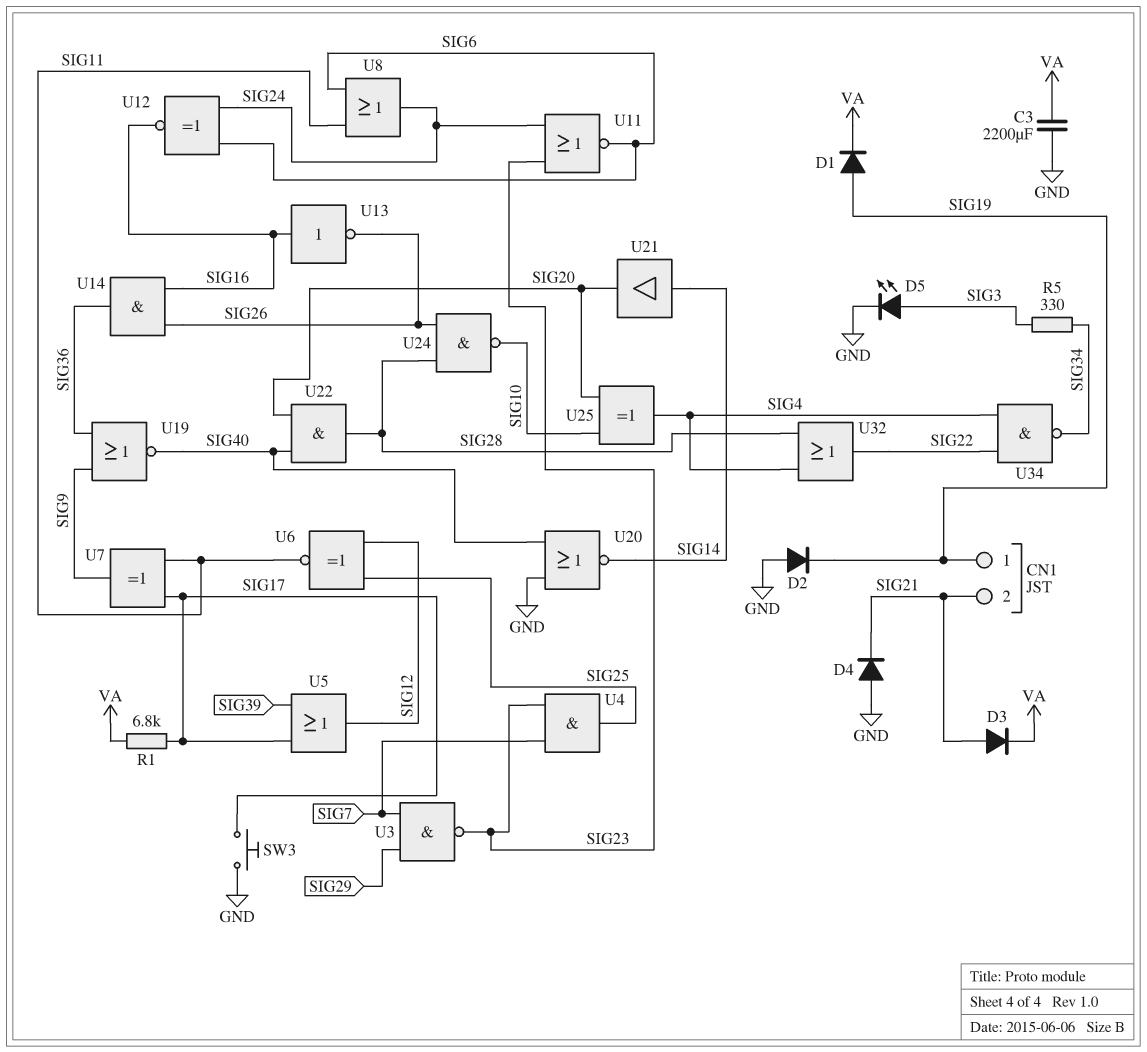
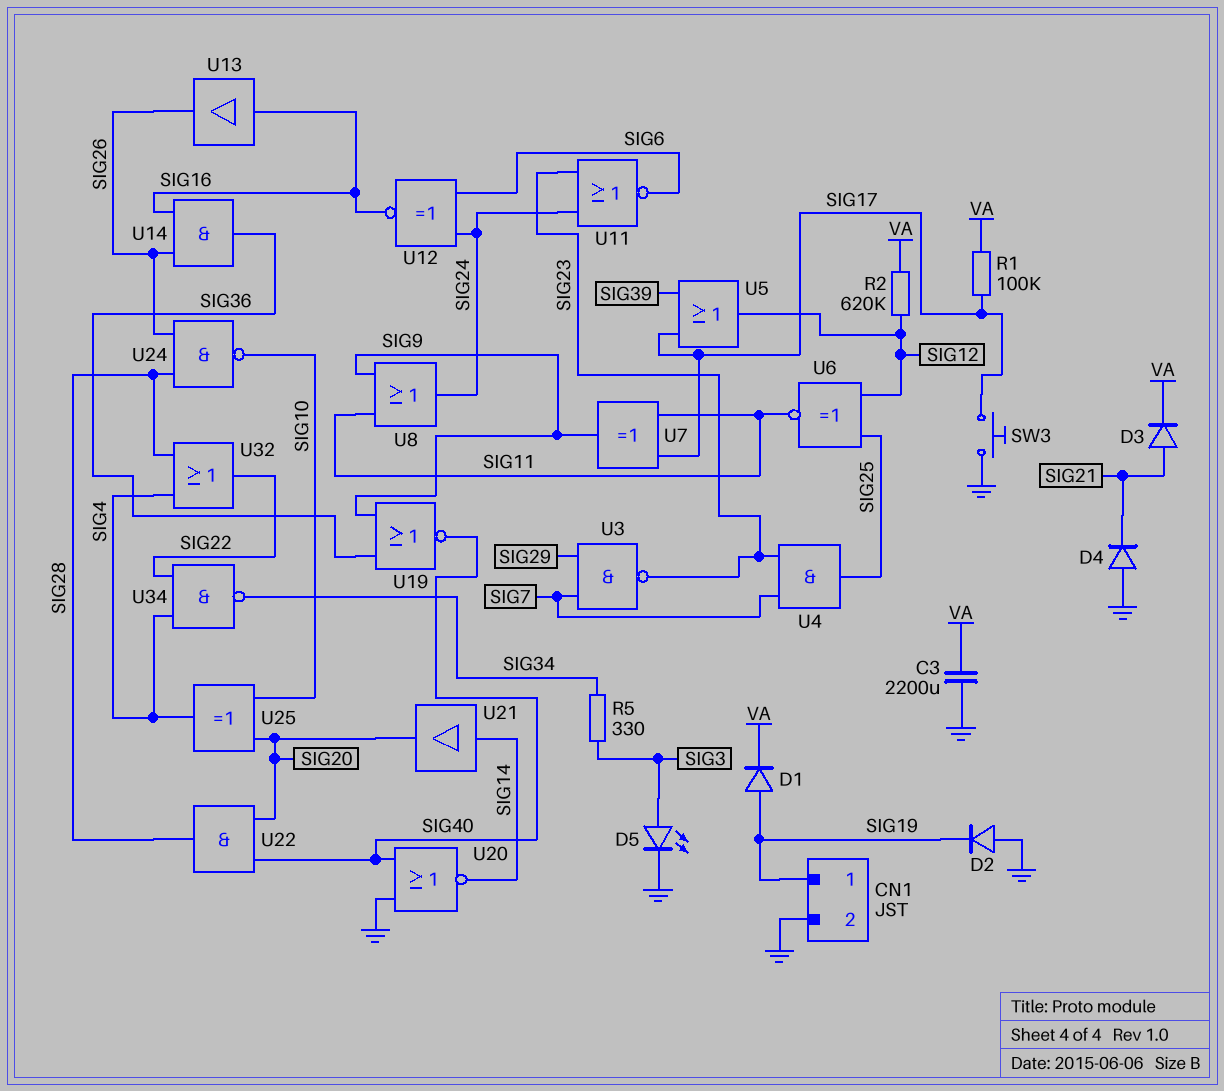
CN1 pin 2: SIG21 -> GND
R1: 6.8k (SIG17, VA) -> 100k (SIG17, VA)
R2: none -> 620k (SIG12, VA)
U8: OR (in SIG6, in SIG11, out SIG24) -> OR (in SIG9, in SIG11, out SIG24)
U13: NOT (in SIG16, out SIG26) -> buffer (in SIG16, out SIG26)

